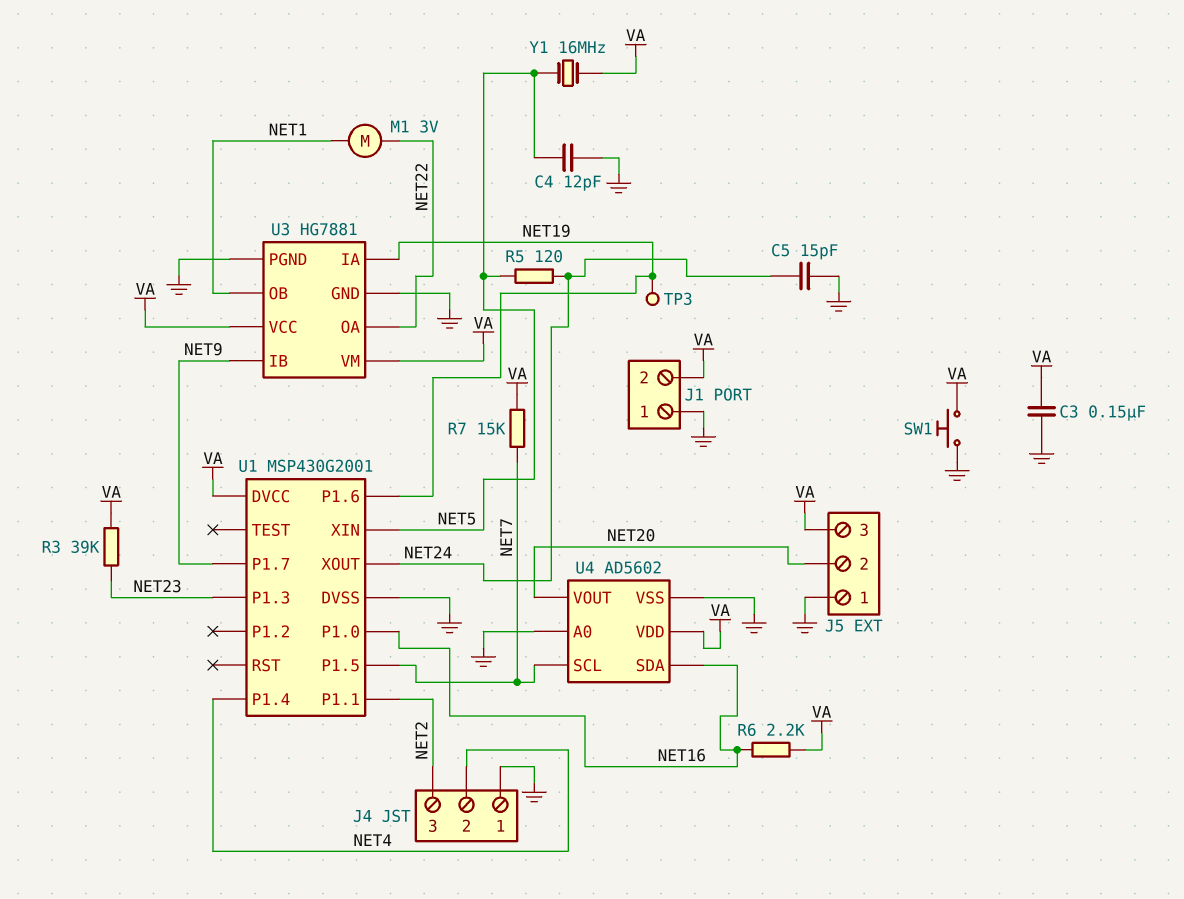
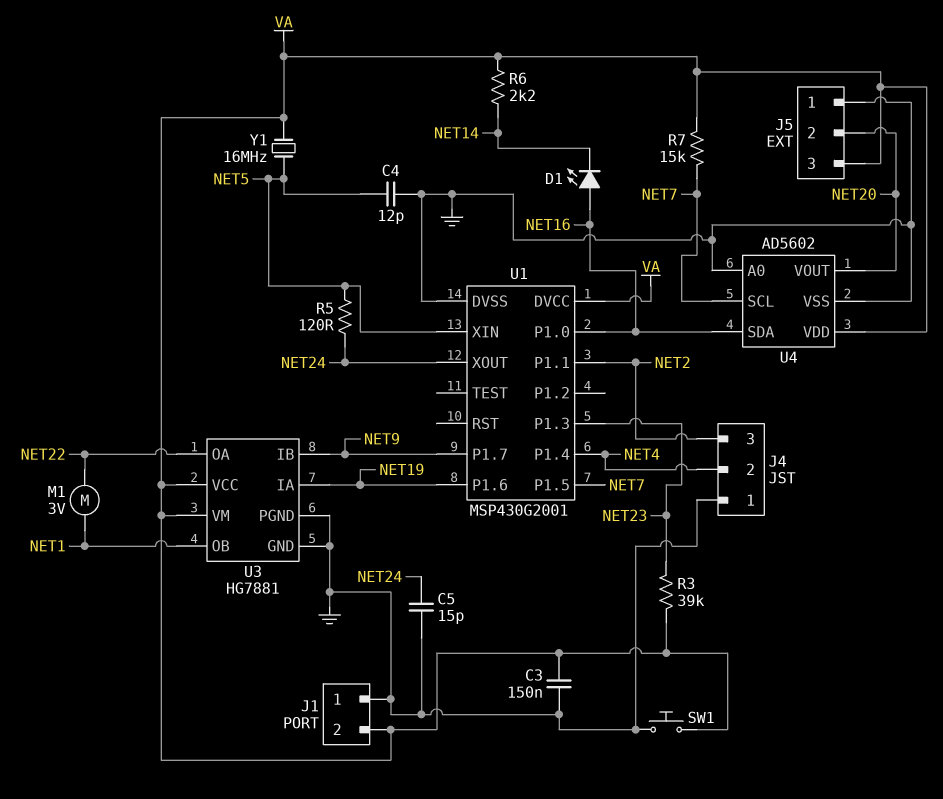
D1: none -> LED (A NET16, K NET14)
R6: 2.2k (NET16, VA) -> 2.2k (NET14, VA)
TP3: test point (NET19) -> none

